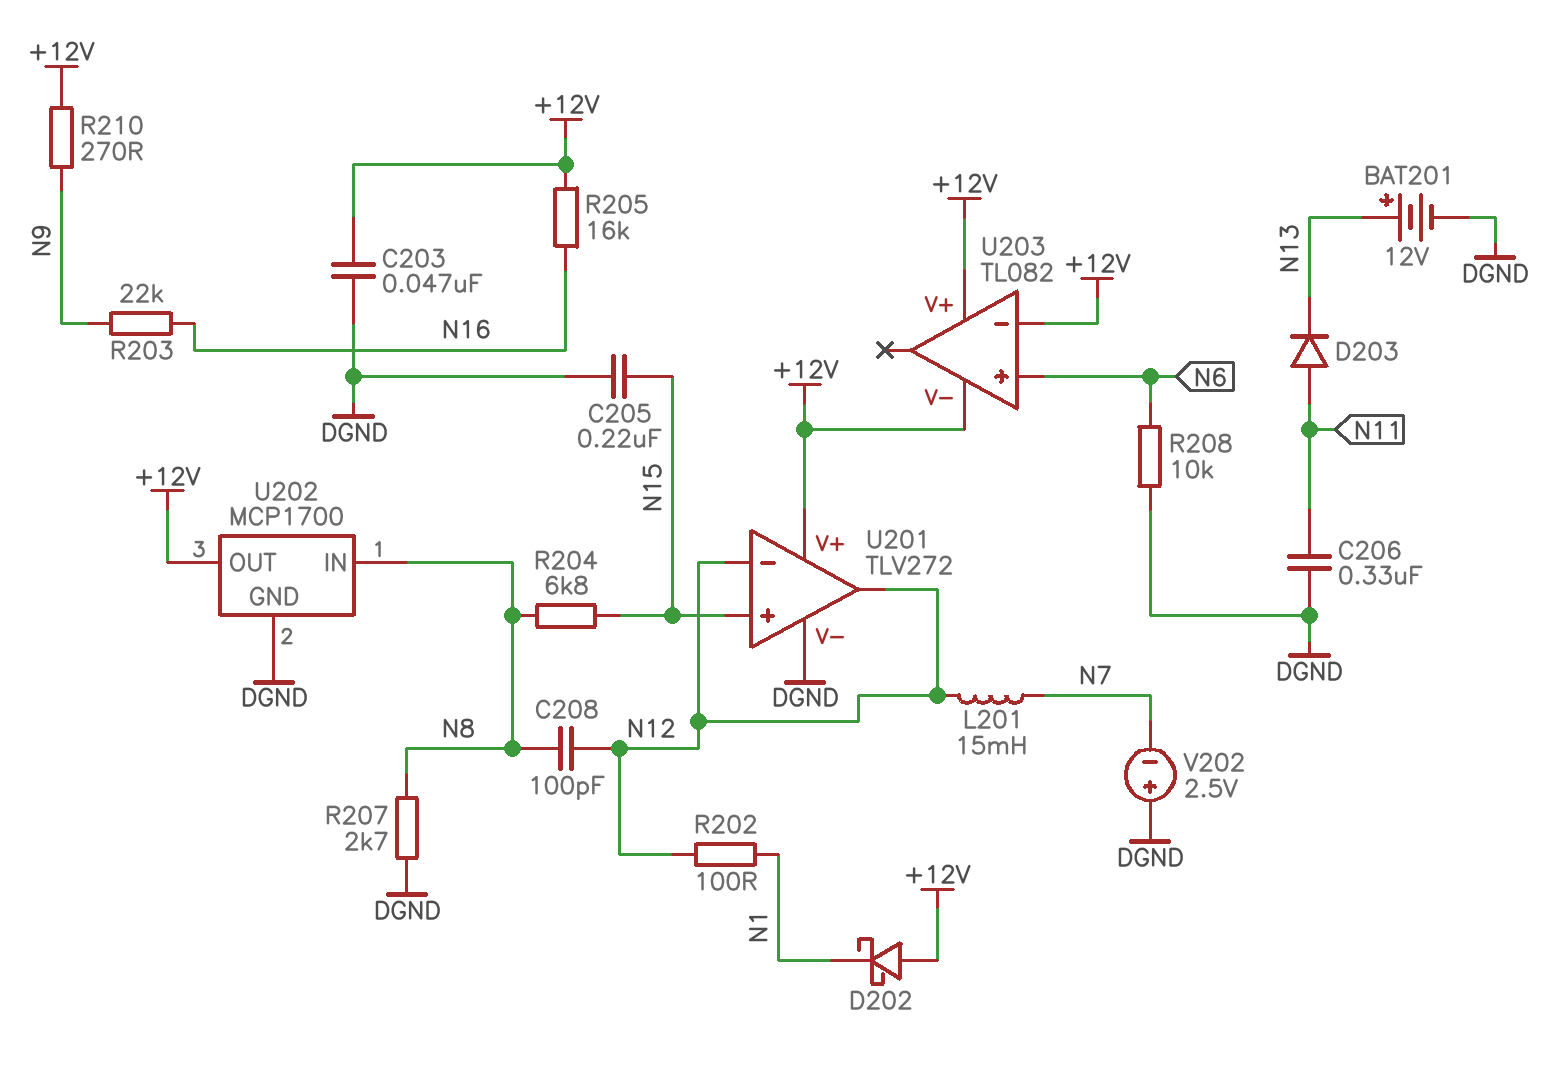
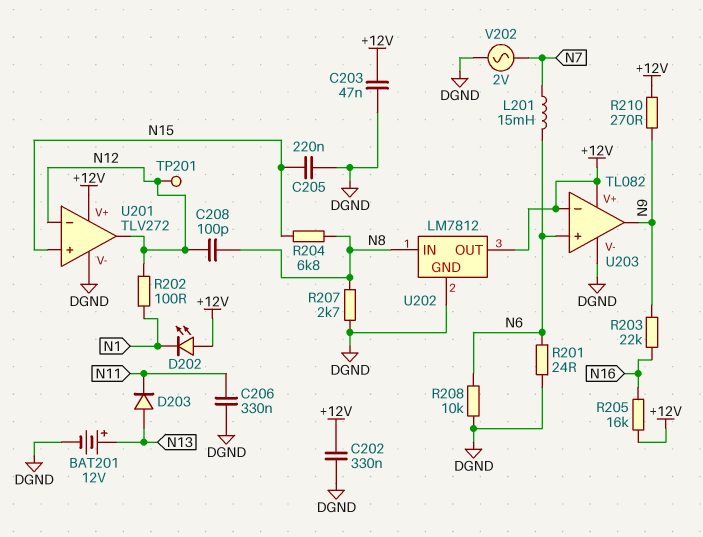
C202: none -> 330nF (+12V, DGND)
D202: schottky (A +12V, K N1) -> LED (A +12V, K N1)
D203: diode (A N11, K N13) -> diode (A N13, K N11)
L201: 15mH (N7, N12) -> 15mH (N6, N7)
R201: none -> 24 (DGND, N6)
TP201: none -> test point (N12)
U202: MCP1700 -> LM7812
U203 pin V-: +12V -> DGND
U203 pin out: none -> N9
V202: 2.5V (plus DGND, minus N7) -> AC 2V (DGND, N7)

